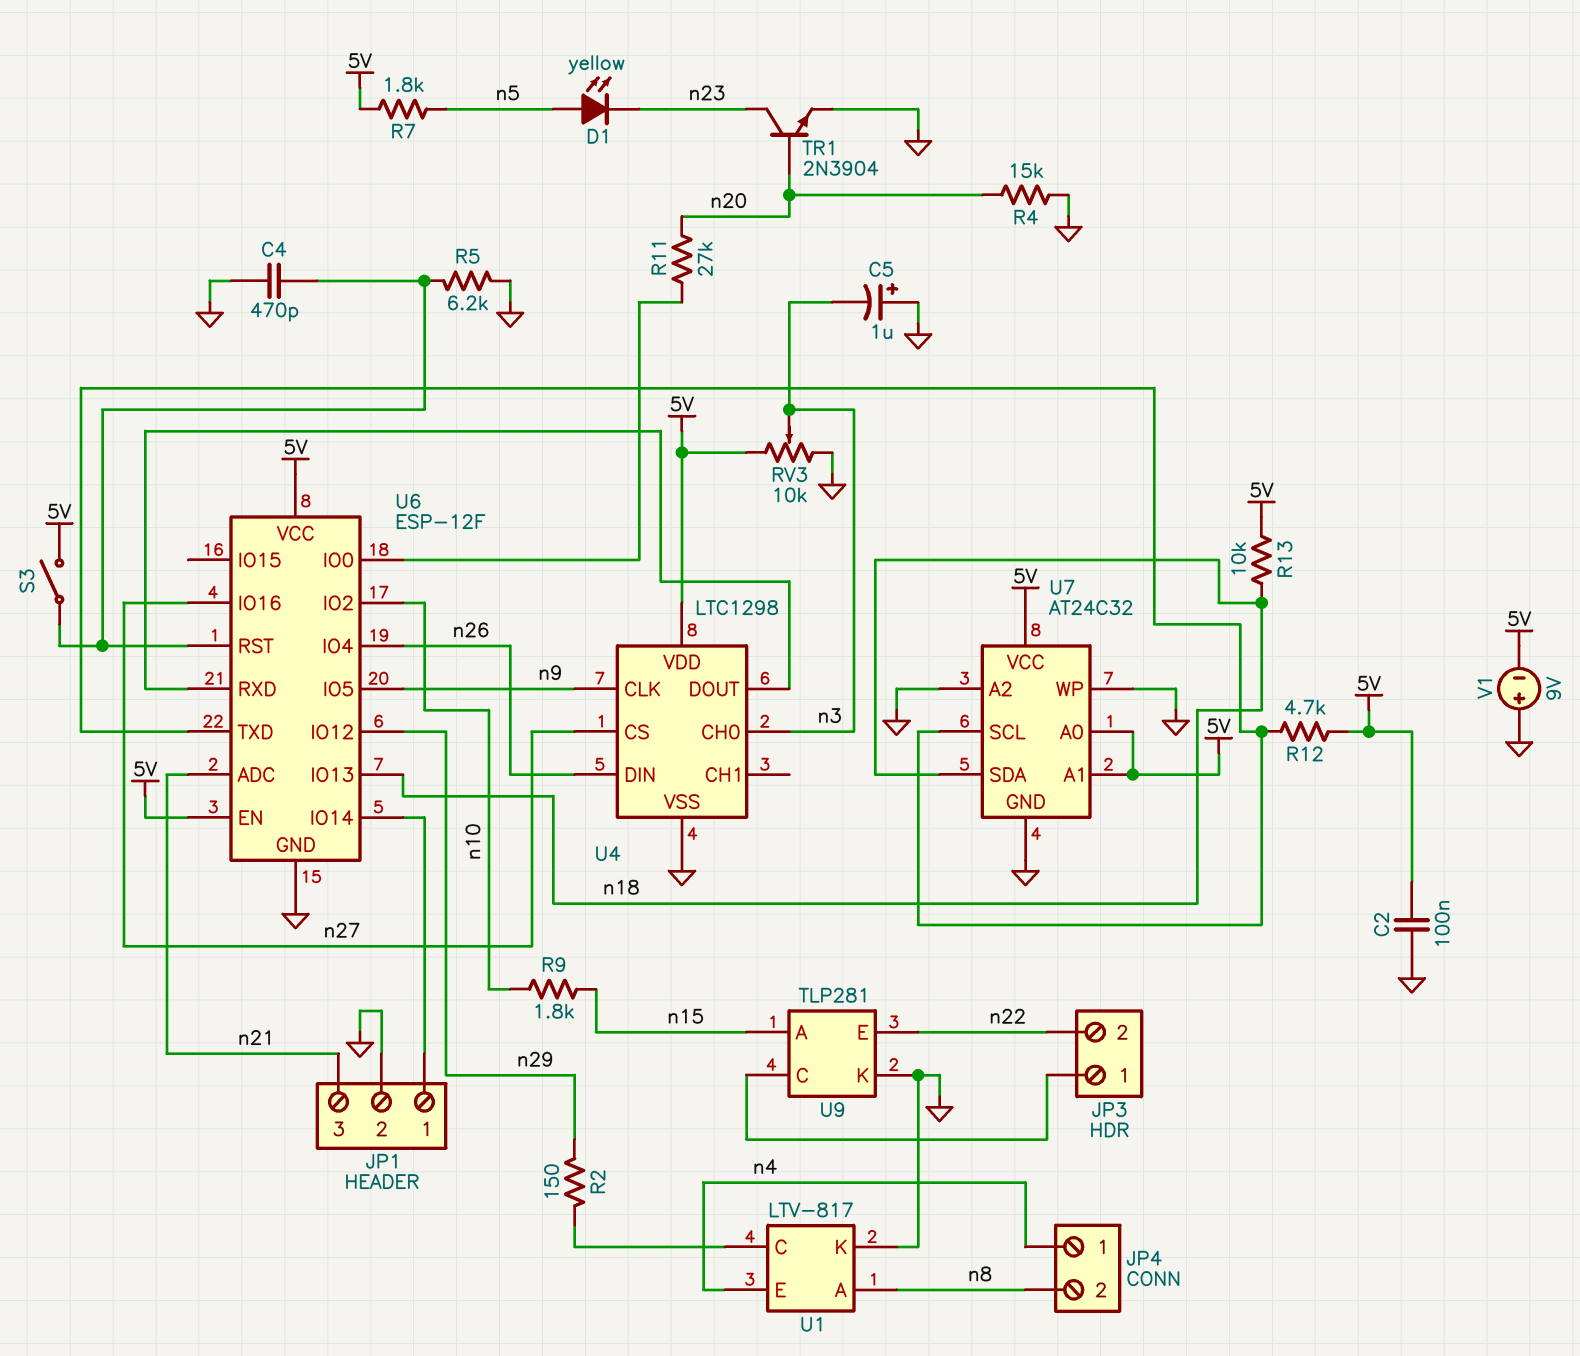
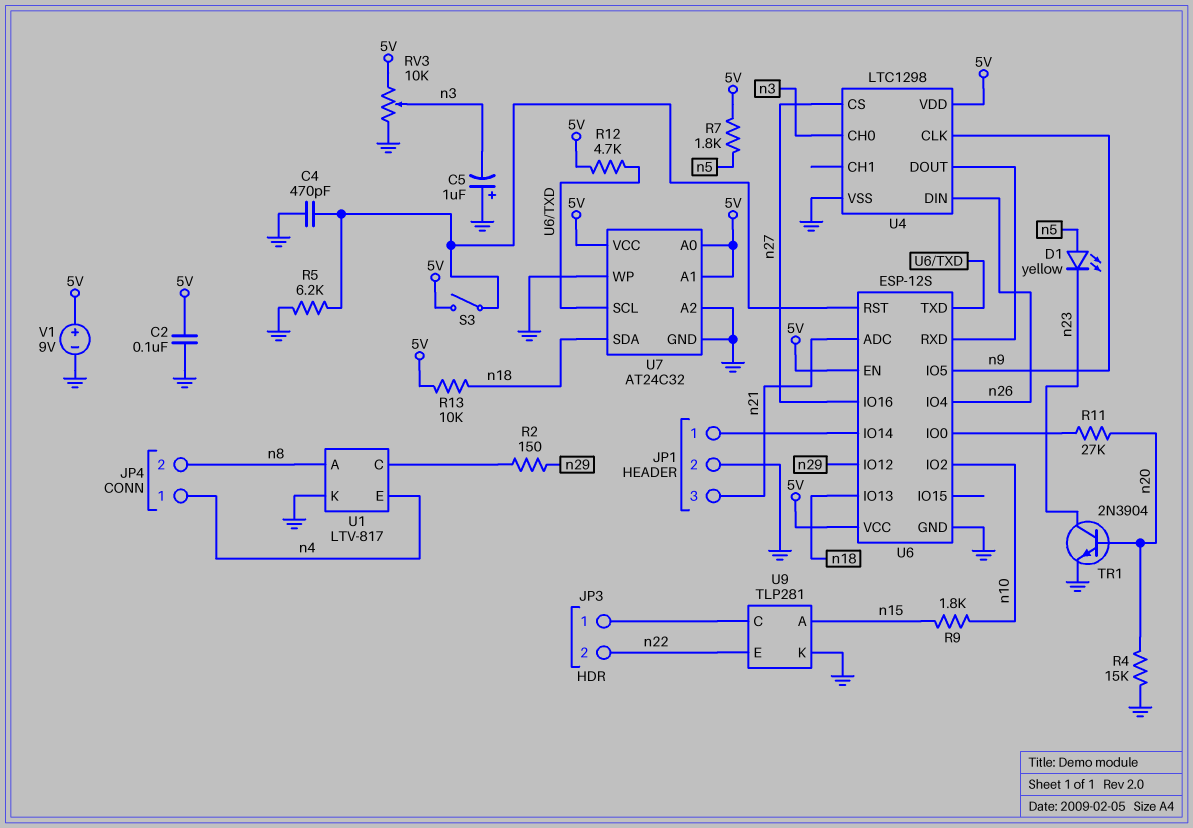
U6: ESP-12F -> ESP-12S
V1: 9V (plus GND, minus 5V) -> 9V (plus 5V, minus GND)

